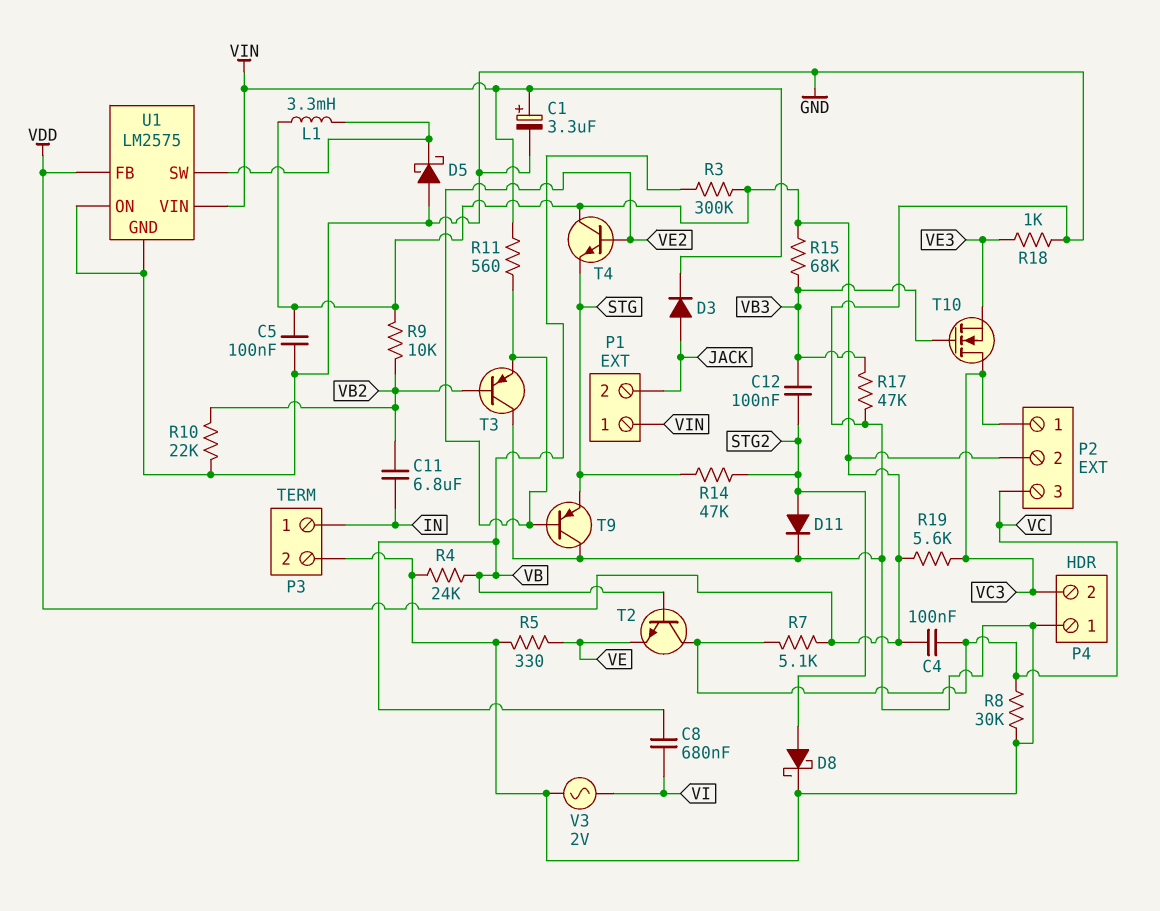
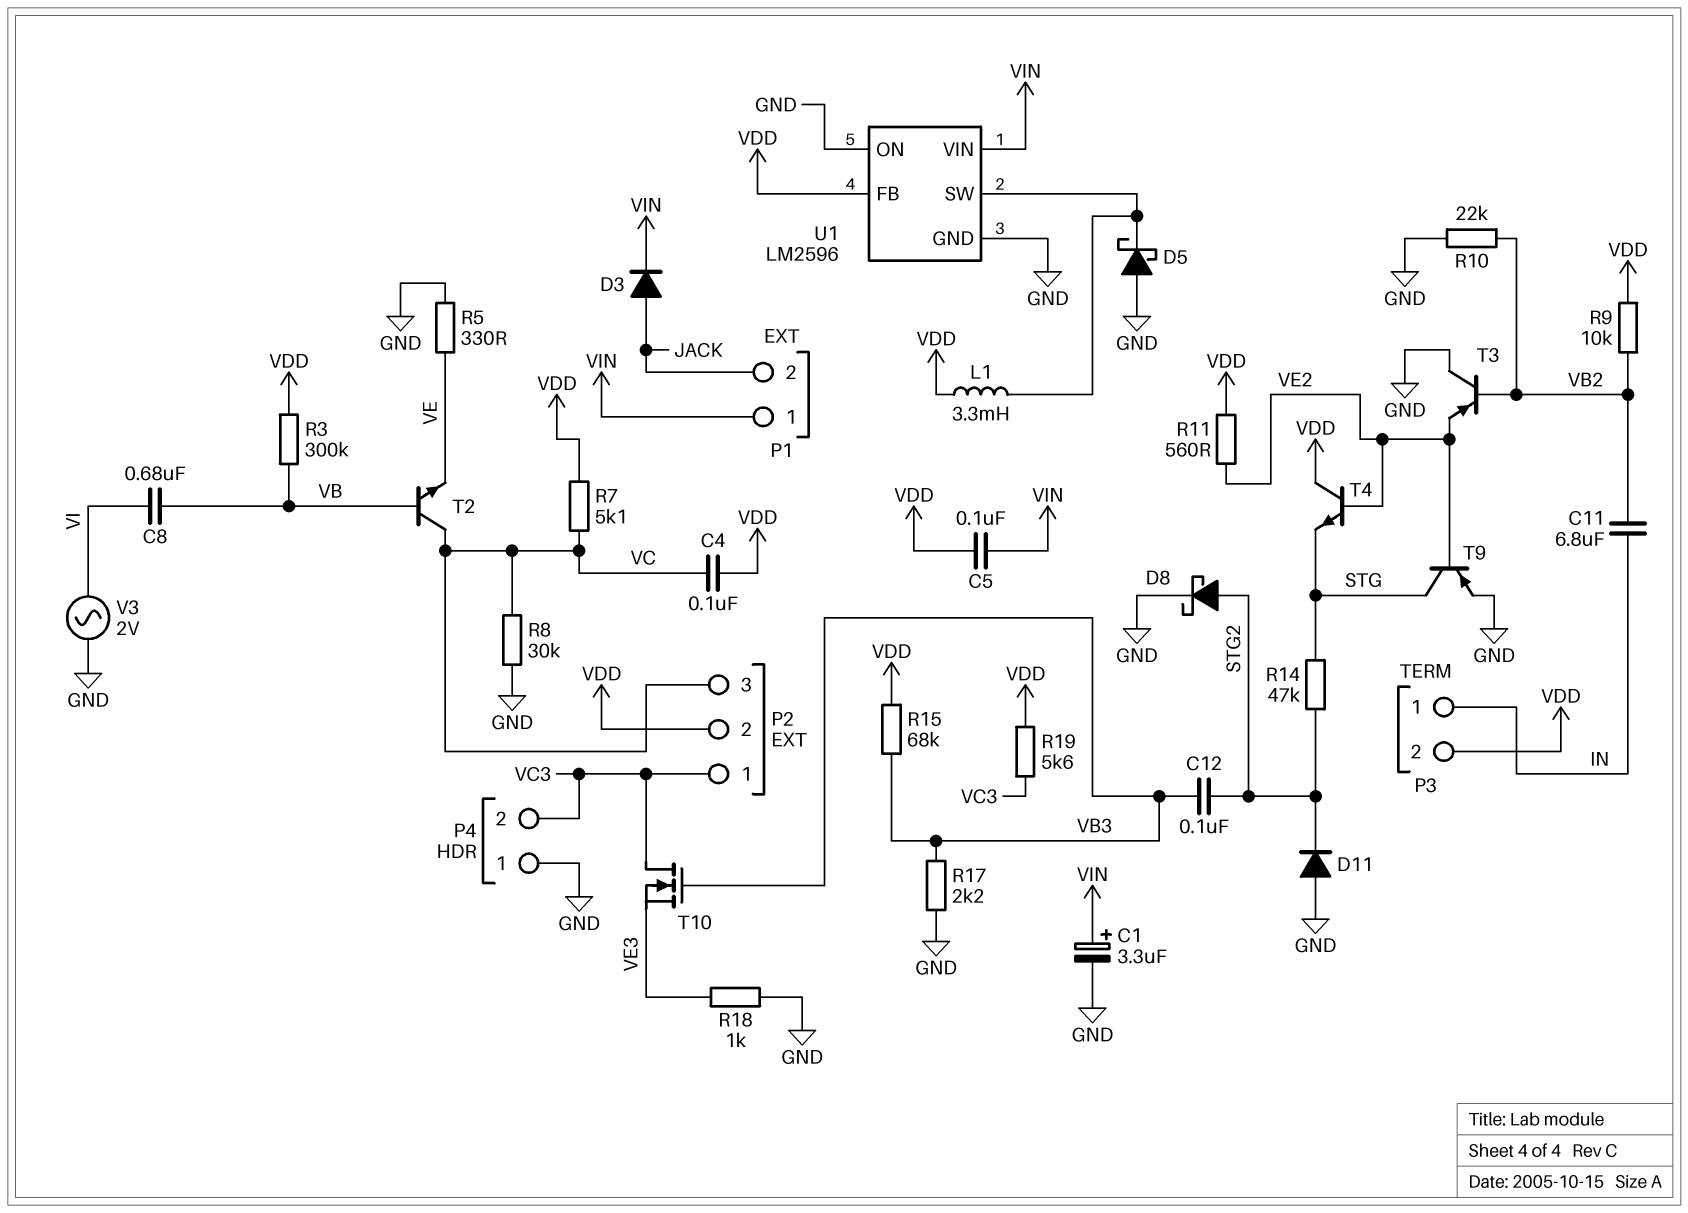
C5: 100nF (GND, VDD) -> 100nF (VDD, VIN)
D11: diode (A STG2, K GND) -> diode (A GND, K STG2)
P3 pin 2: GND -> VDD
R4: 24k (GND, VB) -> none
R11: 560 (VE2, VIN) -> 560 (VDD, VE2)
R17: 47k (GND, VB3) -> 2.2k (GND, VB3)
T9: PNP (B VE2, C GND, E STG) -> PNP (B VE2, C STG, E GND)
U1: LM2575 -> LM2596

